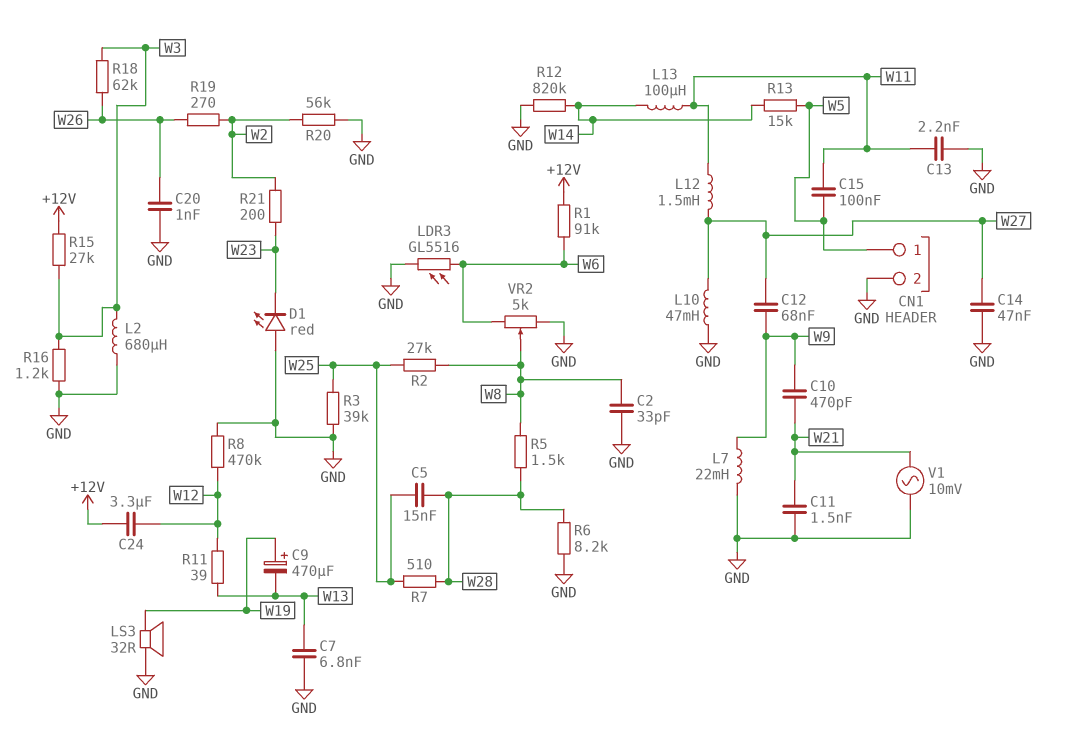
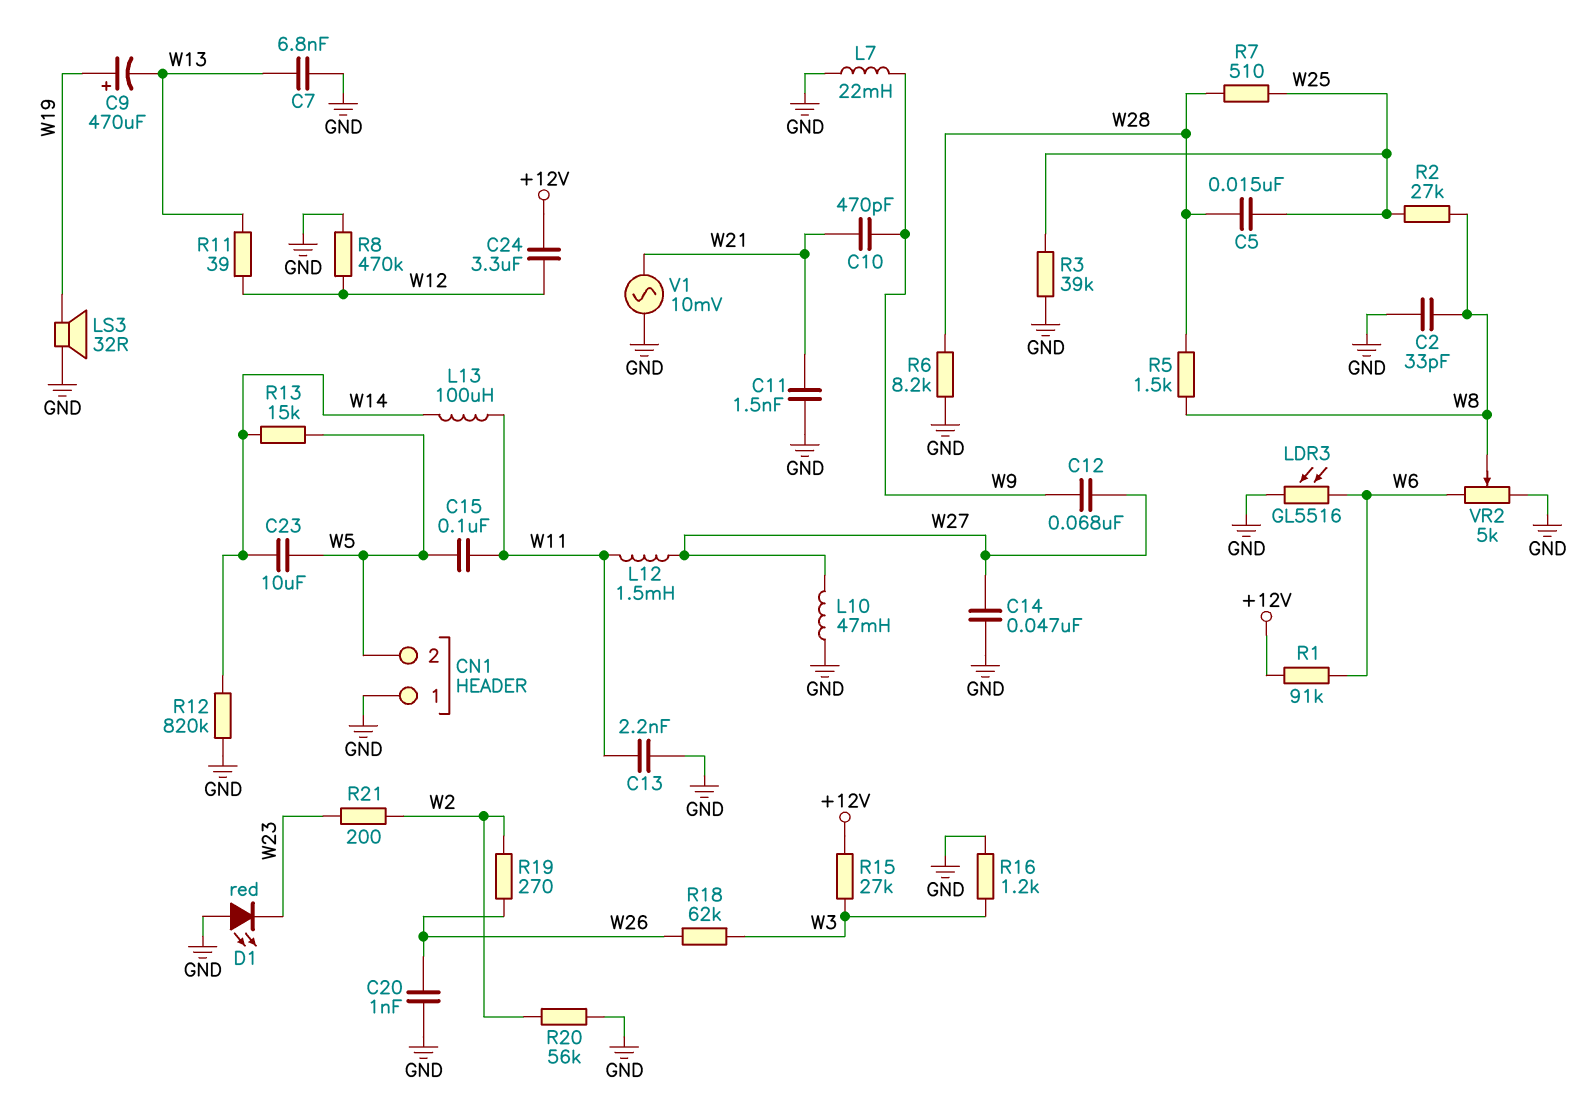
C23: none -> 10uF (W5, W14)
CN1 pin 1: W5 -> GND
CN1 pin 2: GND -> W5
L2: 680uH (GND, W3) -> none

